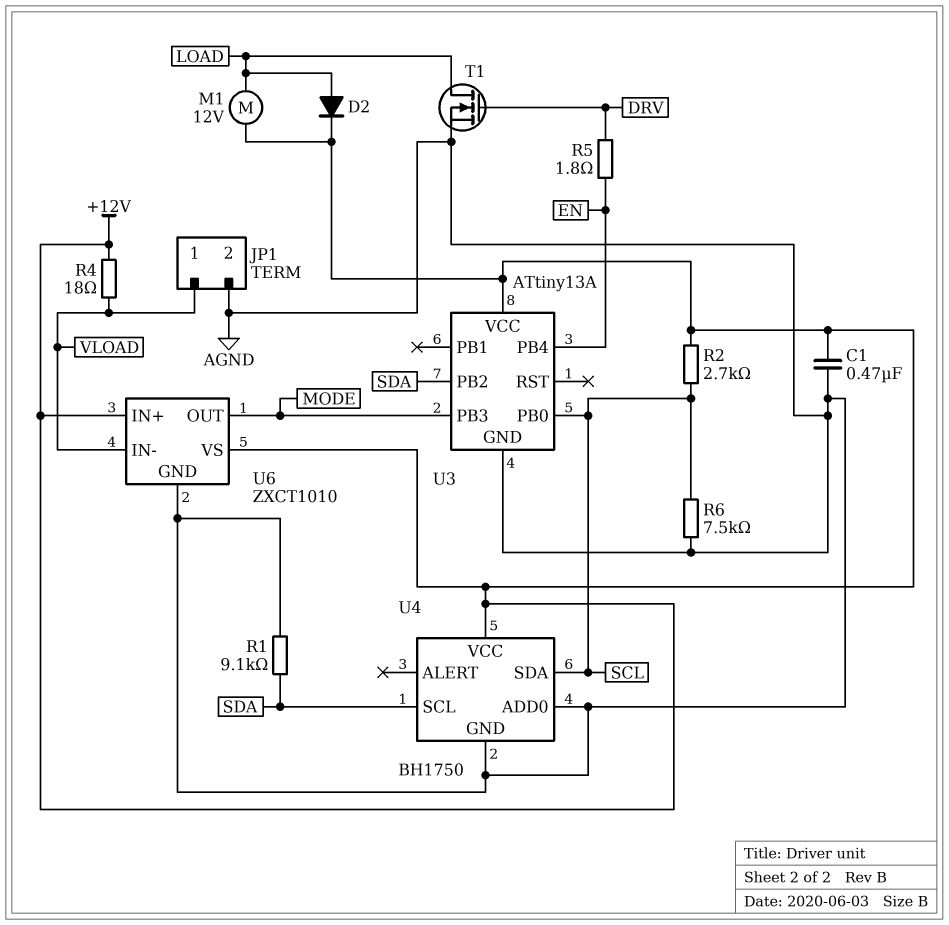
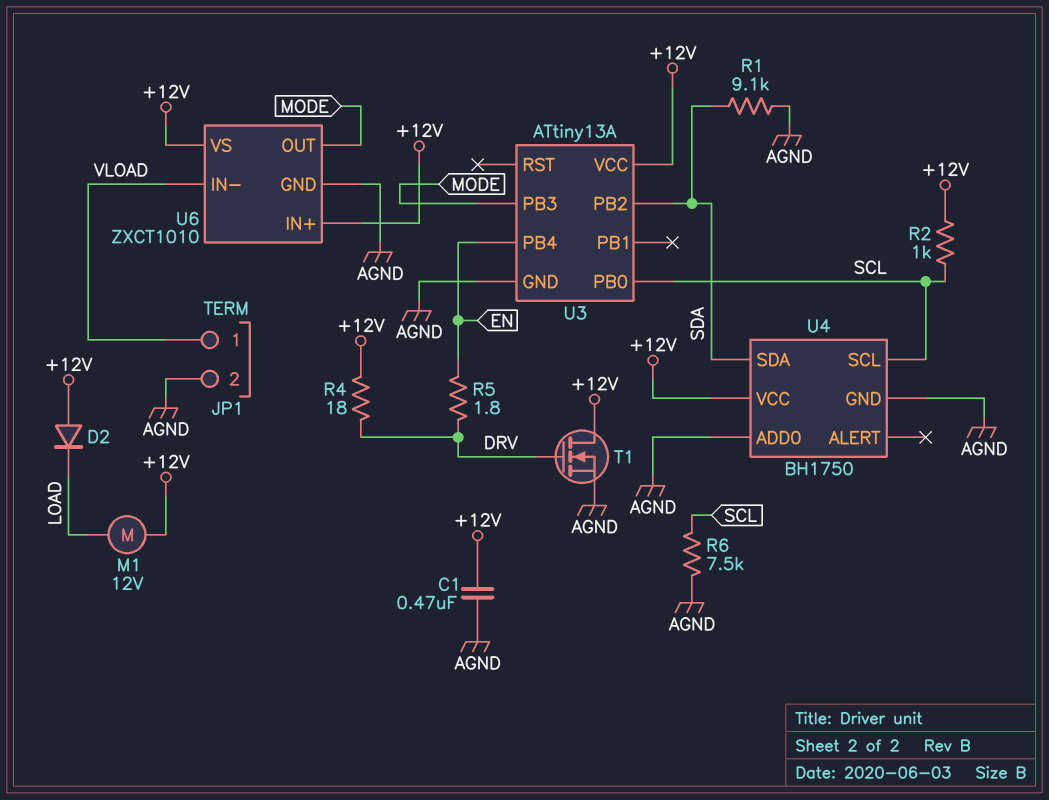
D2: diode (A LOAD, K +12V) -> diode (A +12V, K LOAD)
R2: 2.7k (+12V, SCL) -> 1k (+12V, SCL)
R4: 18 (+12V, VLOAD) -> 18 (+12V, DRV)
T1: NMOS (G DRV, D LOAD, S AGND) -> NMOS (G DRV, D +12V, S AGND)
U4 pin SCL: SDA -> SCL
U4 pin SDA: SCL -> SDA

